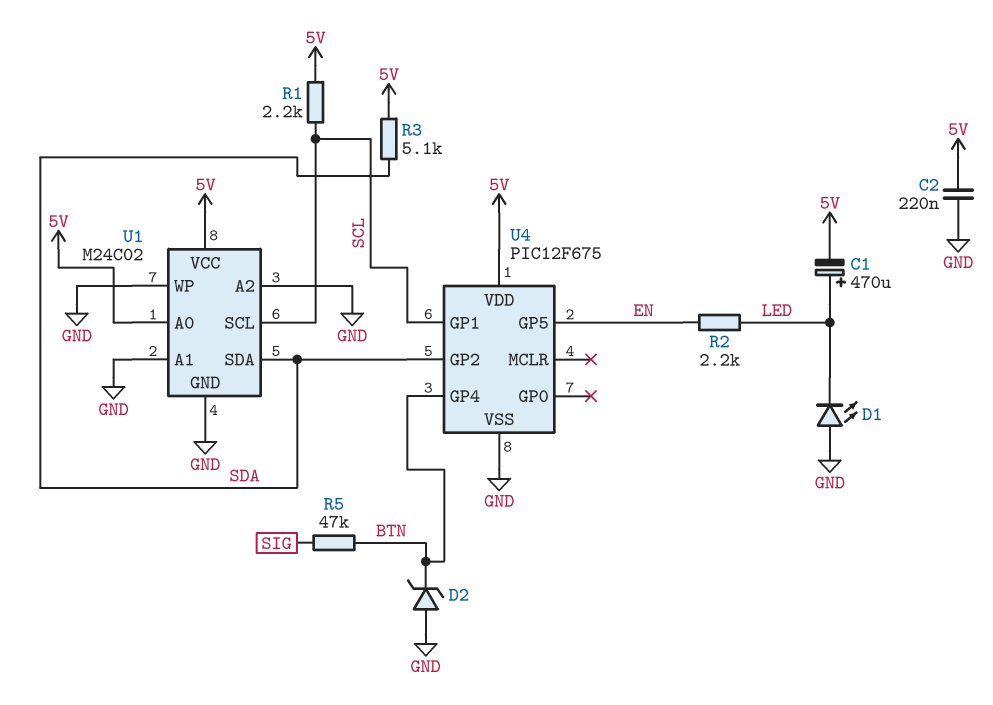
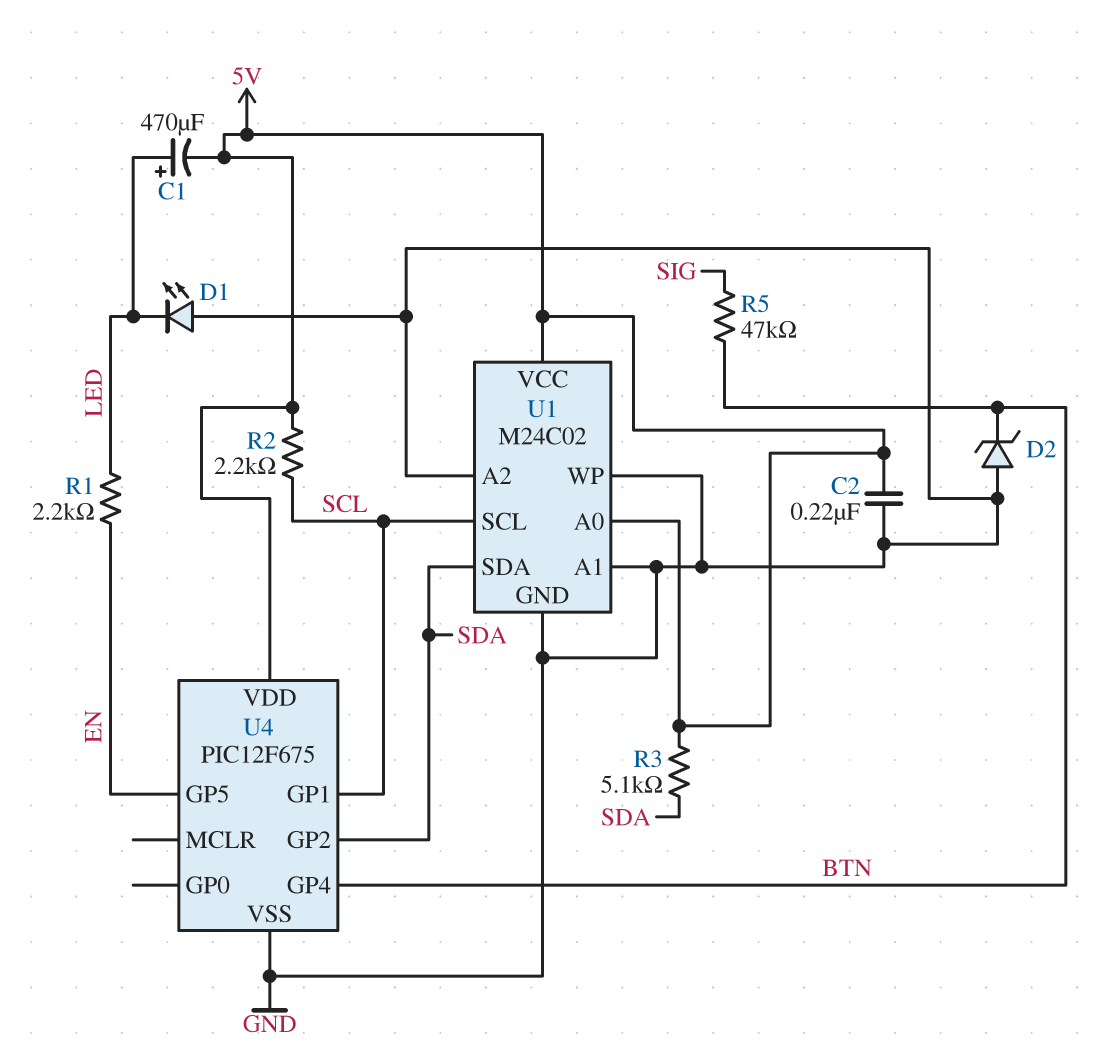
R1: 2.2k (5V, SCL) -> 2.2k (EN, LED)
R2: 2.2k (EN, LED) -> 2.2k (5V, SCL)

